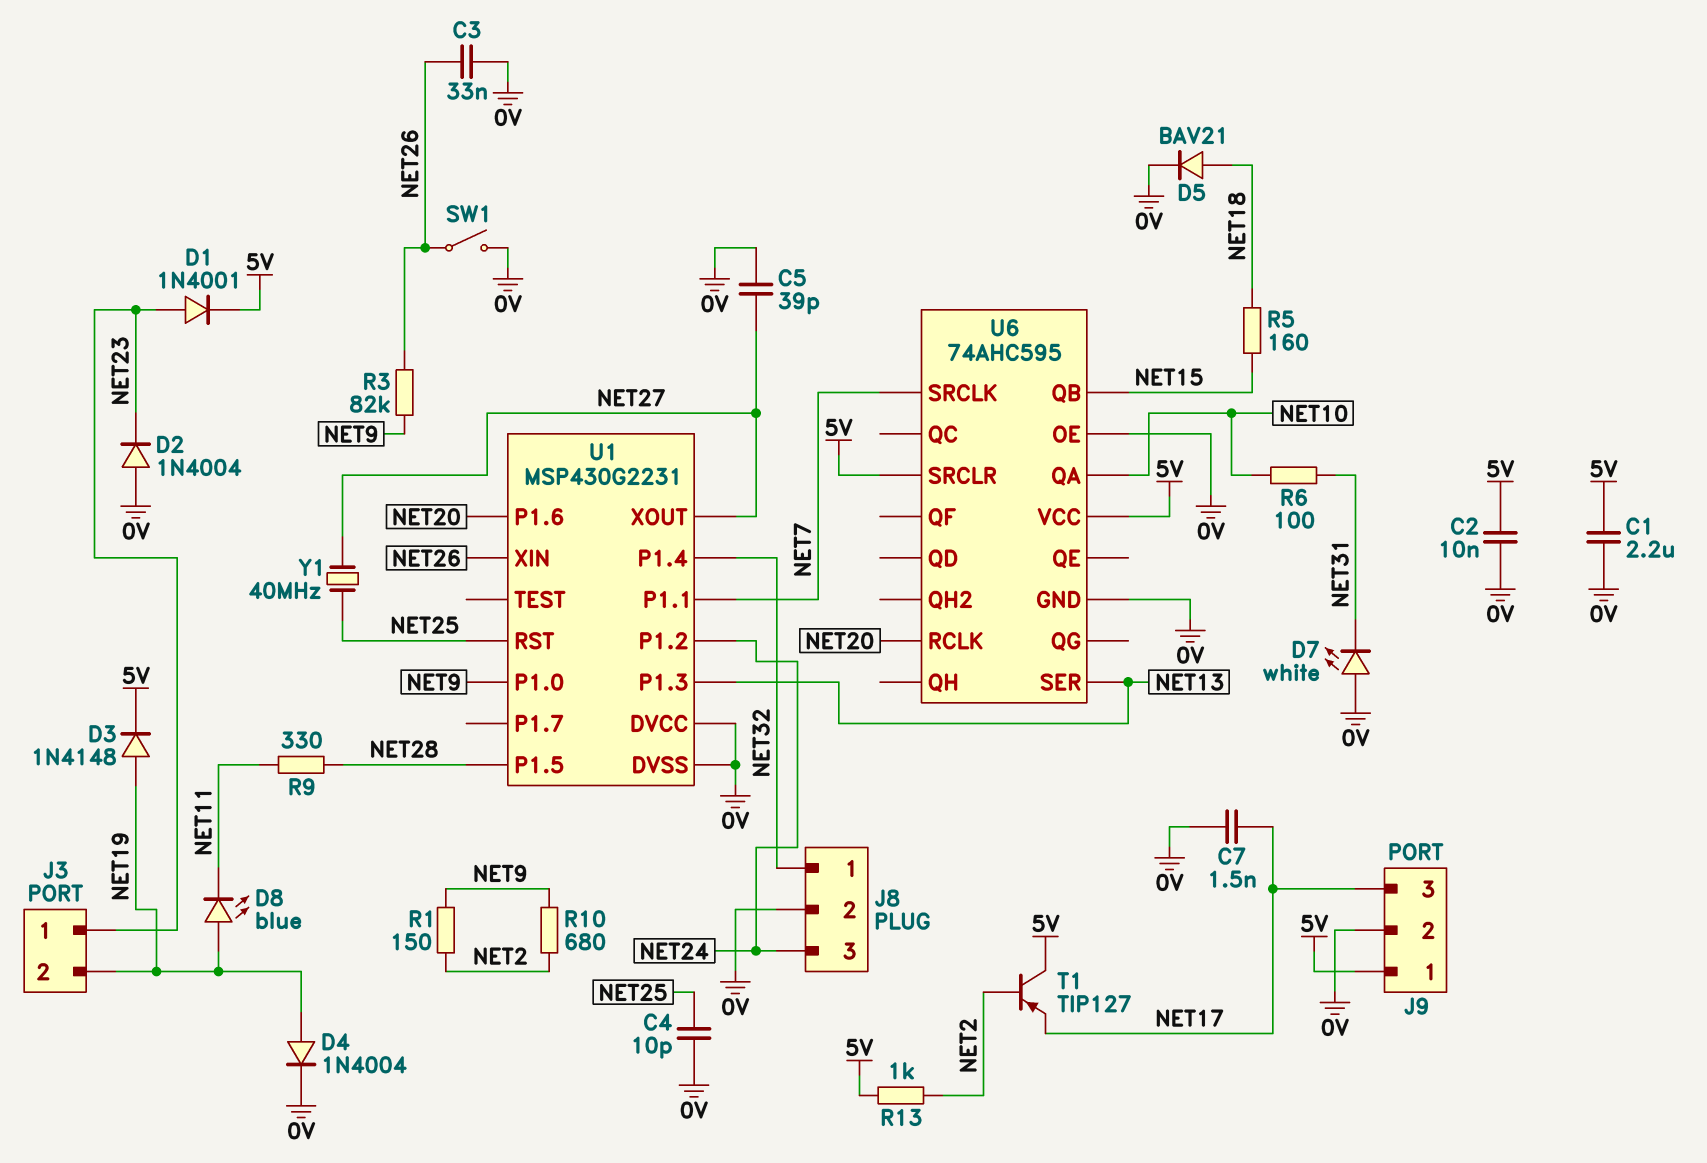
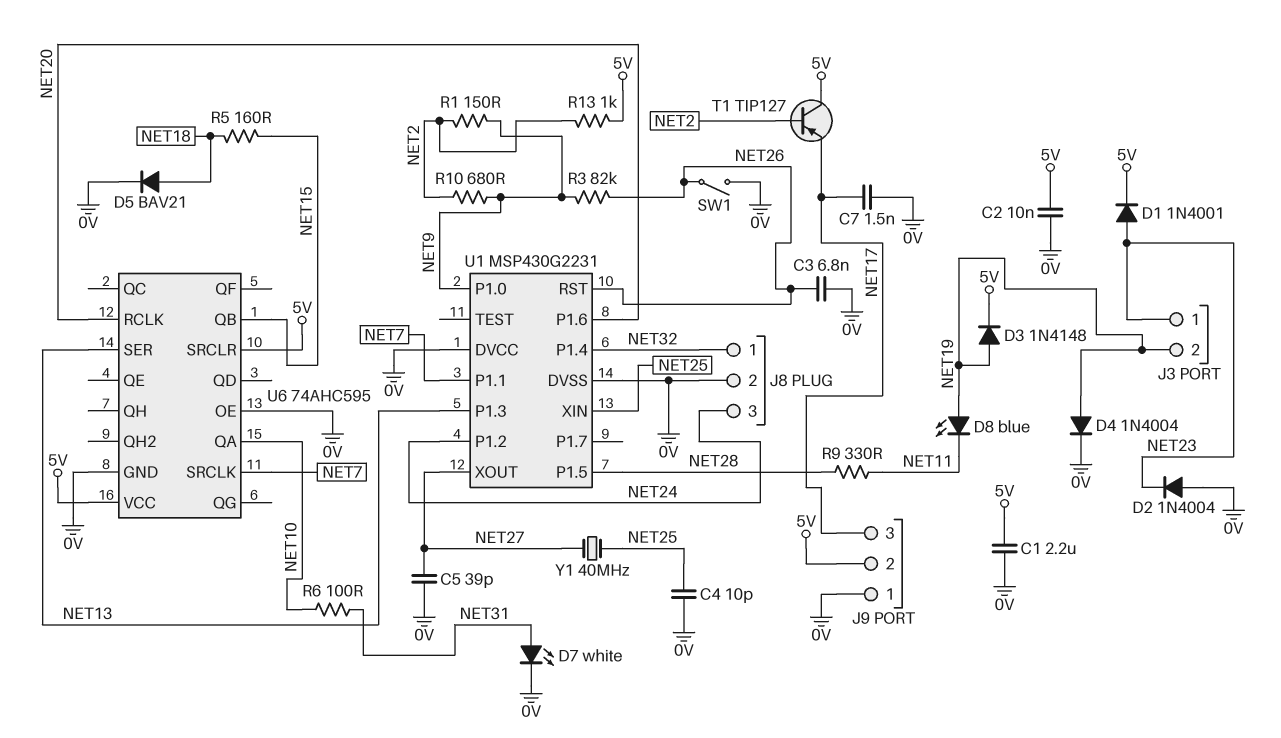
C3: 33nF (0V, NET26) -> 6.8nF (0V, NET26)
D7: LED white (A 0V, K NET31) -> LED white (A NET31, K 0V)
J9 pin 1: 5V -> 0V
J9 pin 2: 0V -> 5V
U1 pin RST: NET25 -> NET26
U1 pin XIN: NET26 -> NET25

